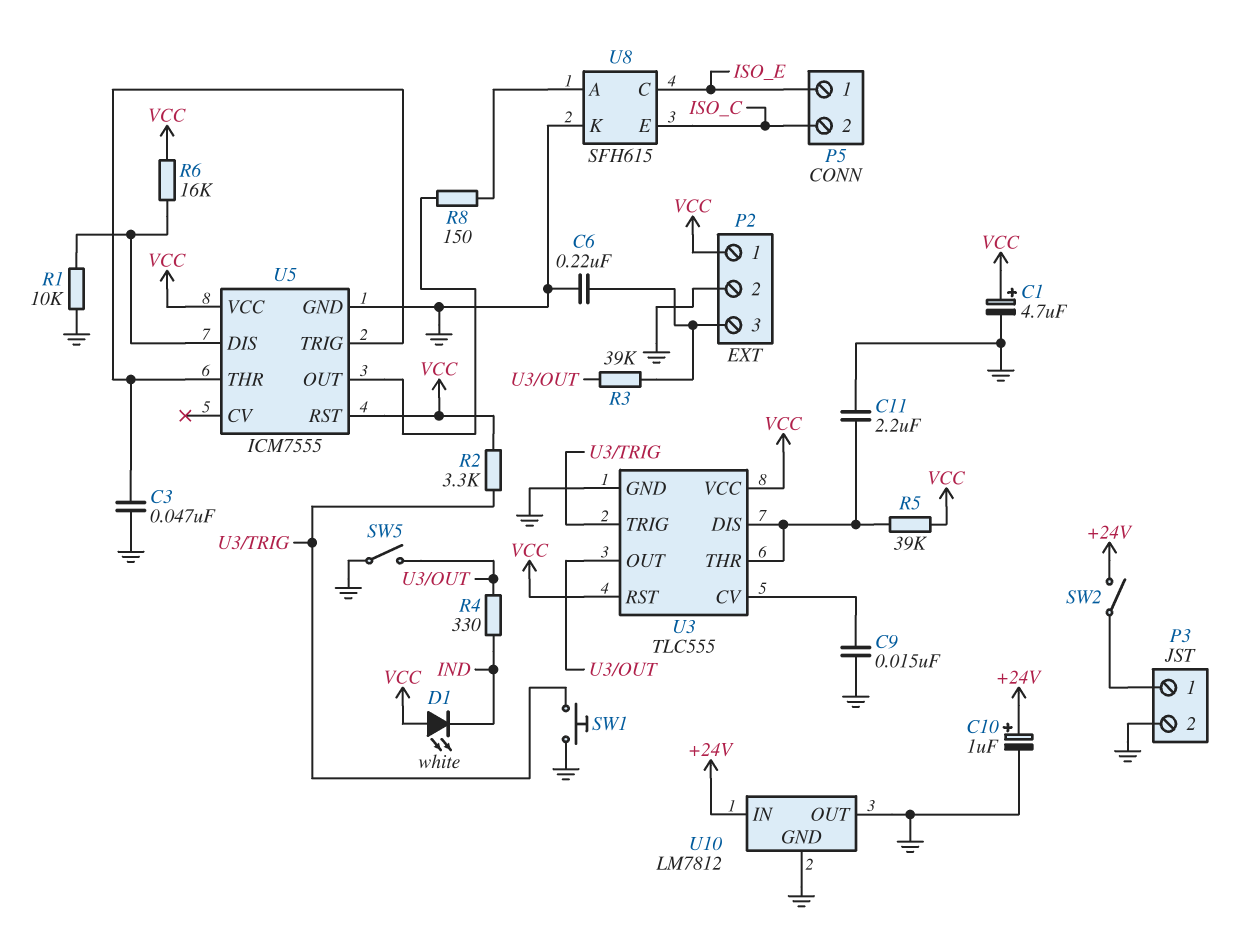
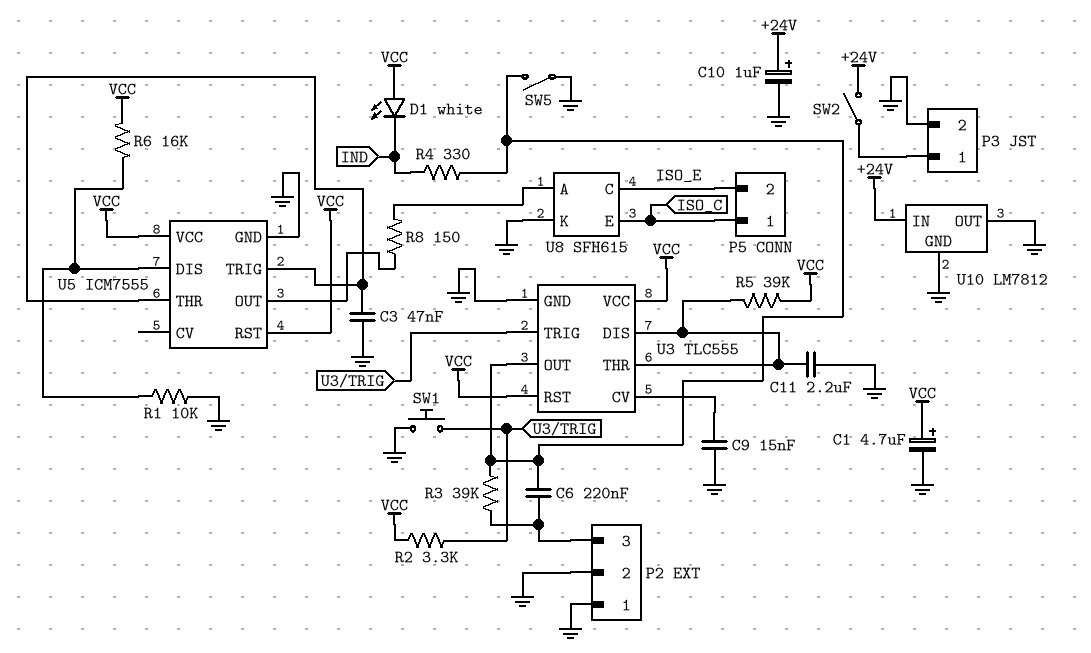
C6: 220nF (GND, P2/3) -> 220nF (P2/3, U3/OUT)
P2 pin 1: VCC -> GND
P5 pin 1: ISO_E -> ISO_C
P5 pin 2: ISO_C -> ISO_E

